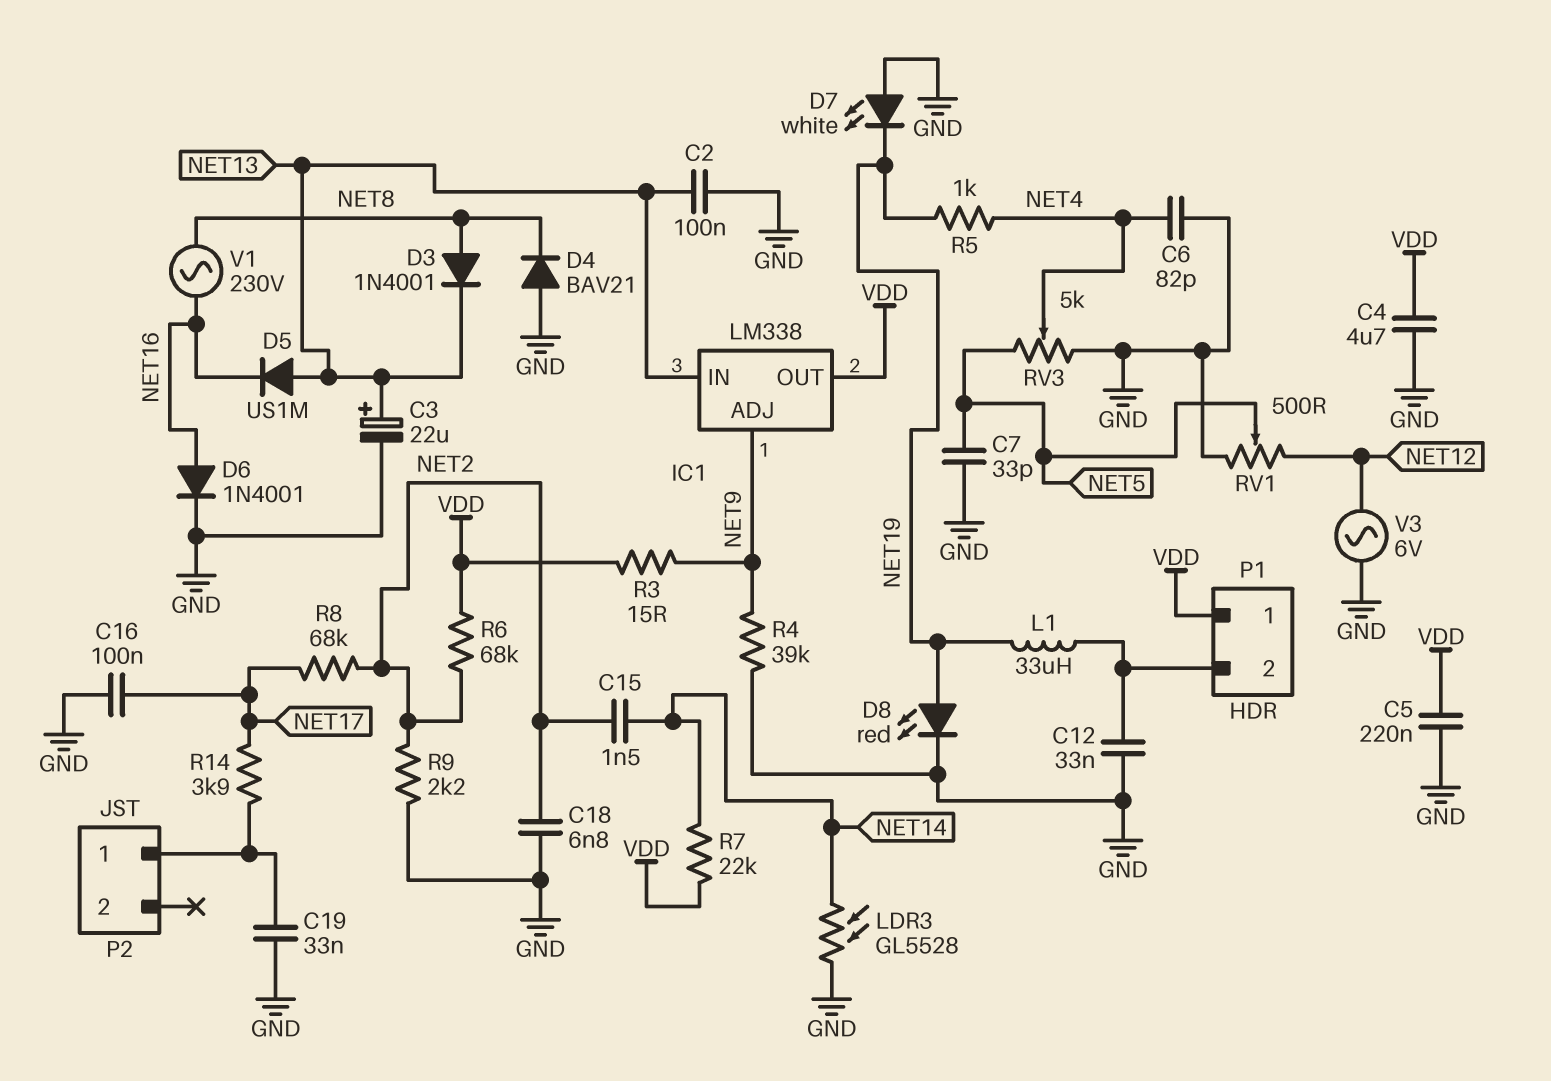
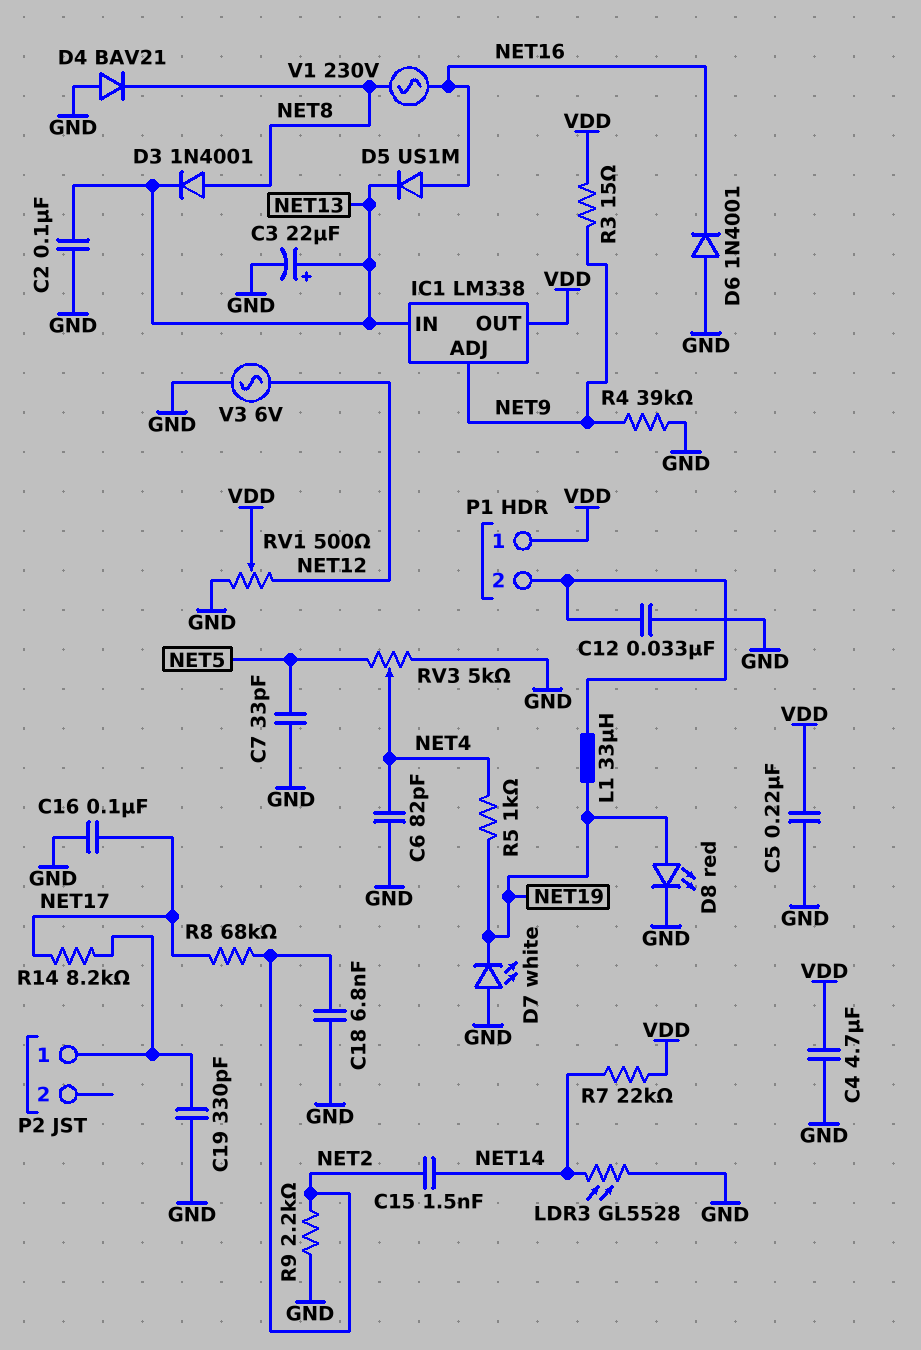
C19: 33nF (GND, P2/1) -> 330pF (GND, P2/1)
D5: diode US1M (A NET13, K NET16) -> diode US1M (A NET16, K NET13)
D6: diode 1N4001 (A NET16, K GND) -> diode 1N4001 (A GND, K NET16)
R6: 68k (NET2, VDD) -> none
R14: 3.9k (NET17, P2/1) -> 8.2k (NET17, P2/1)
RV1: 500 (GND, NET12, wiper NET5) -> 500 (GND, NET12, wiper VDD)

